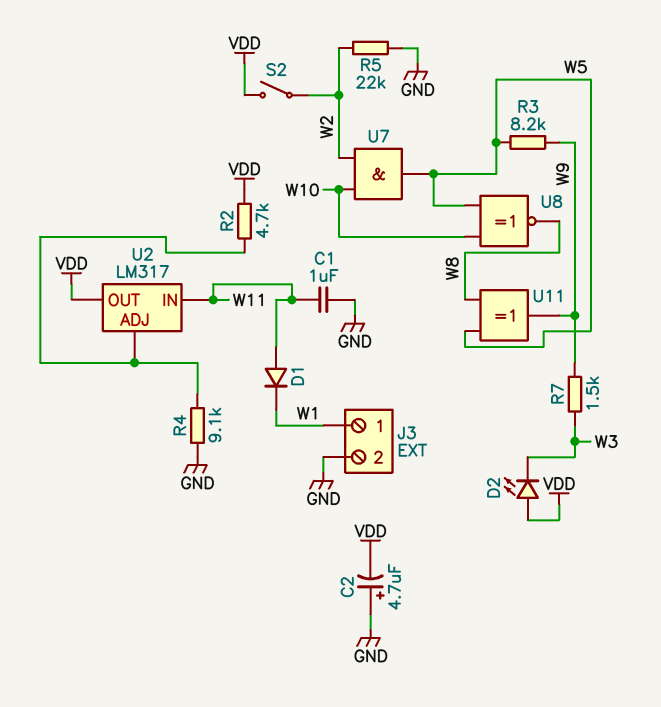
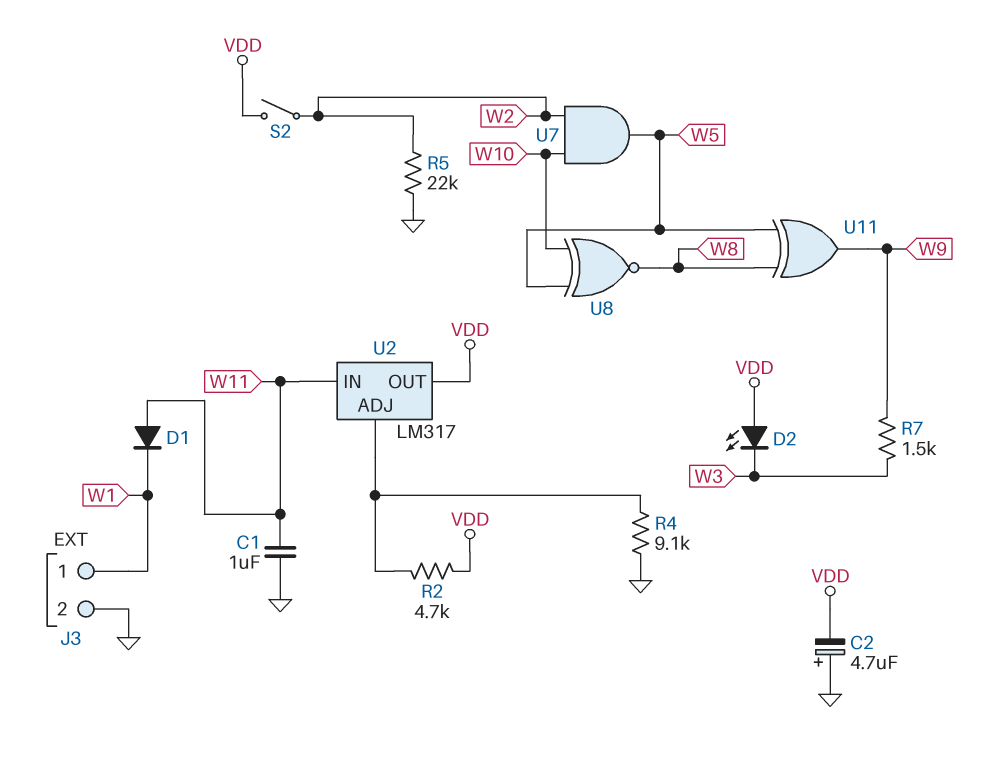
R3: 8.2k (W5, W9) -> none

